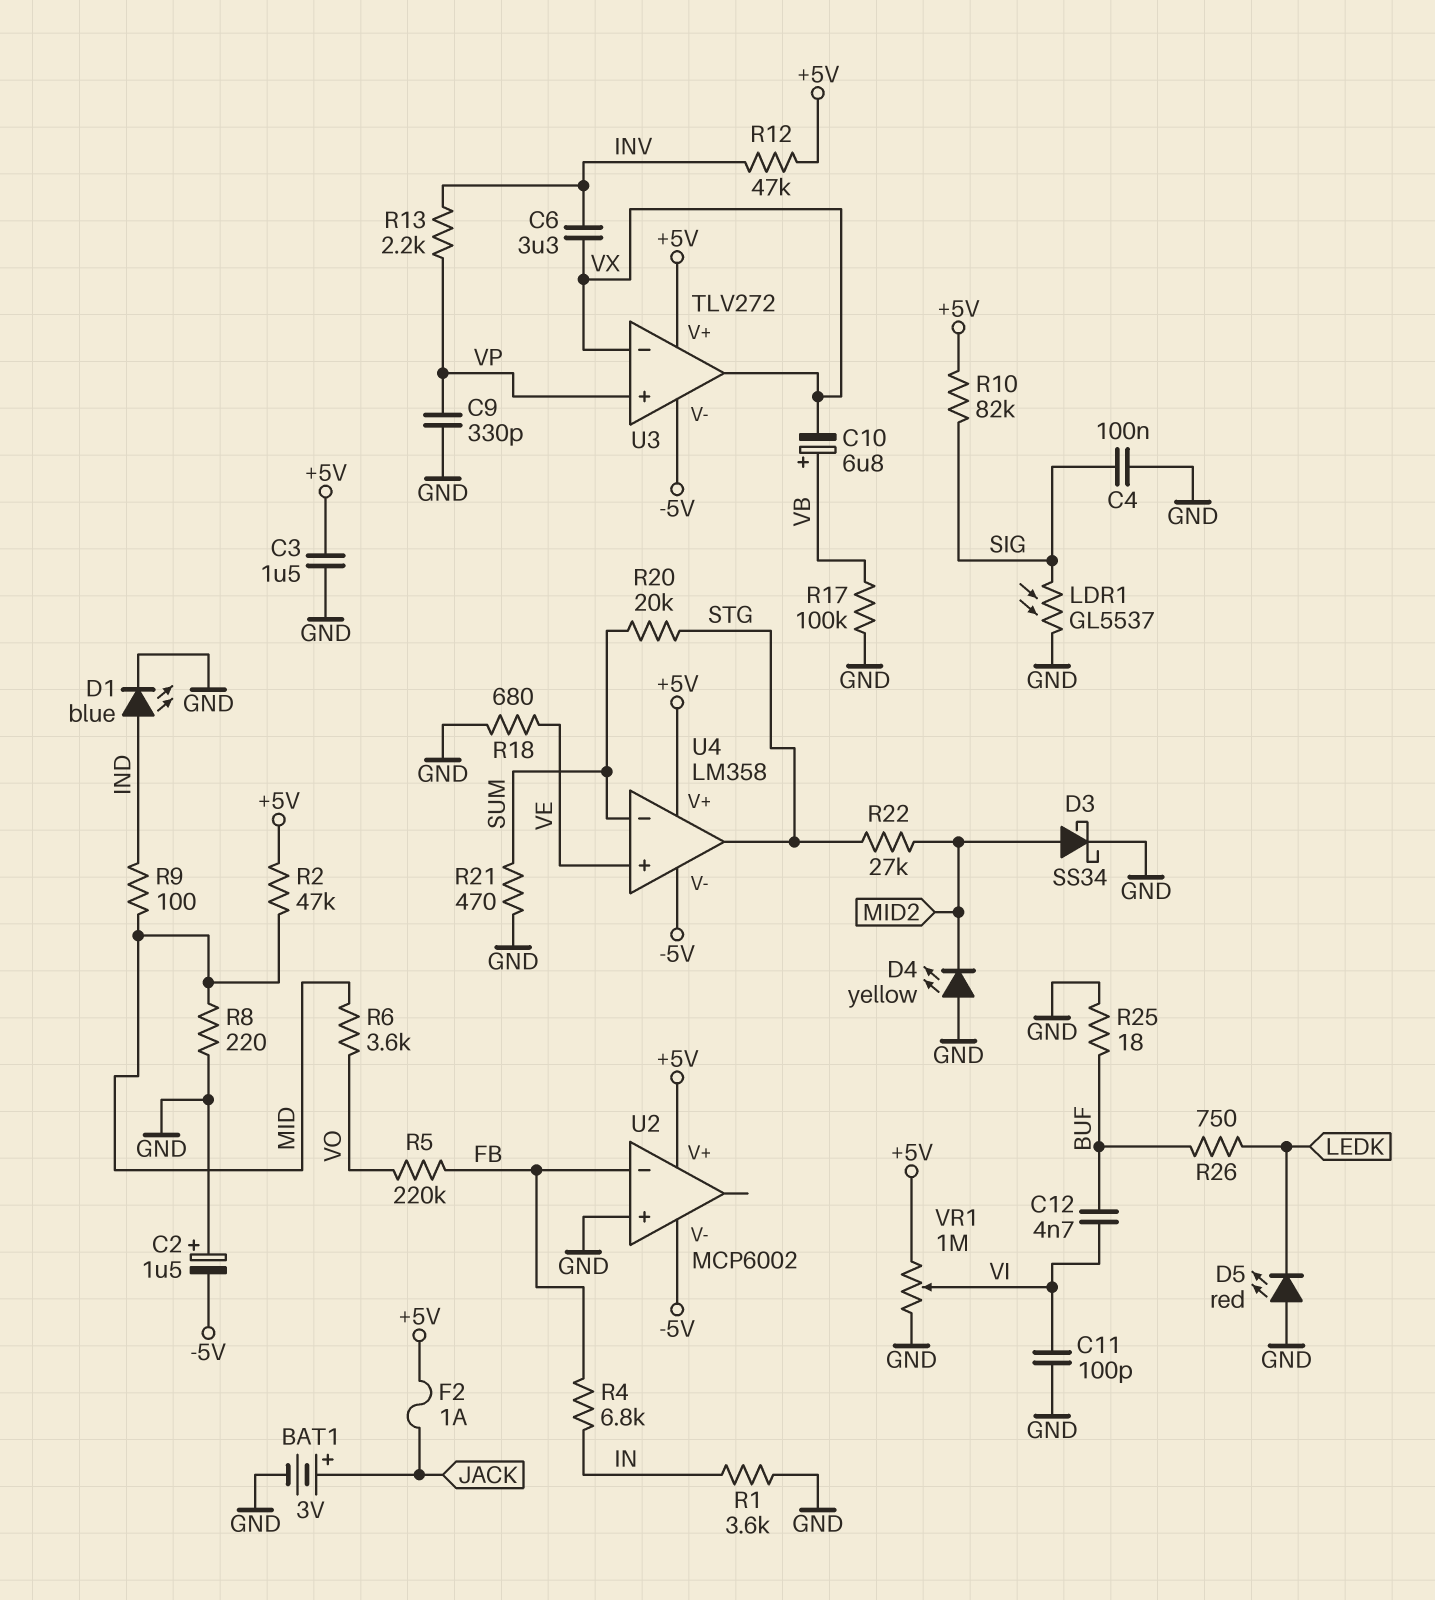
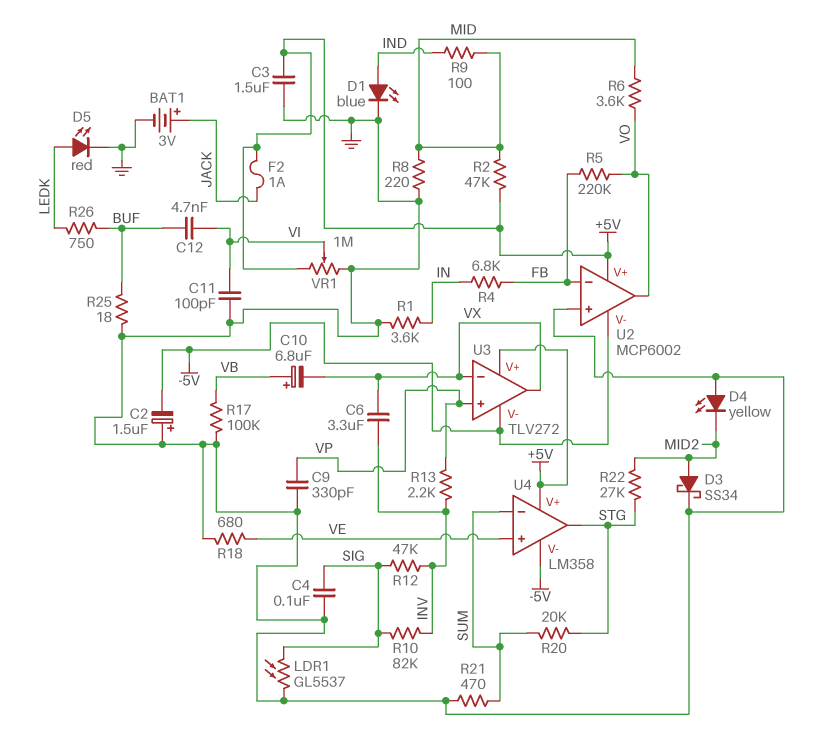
D5: LED red (A GND, K LEDK) -> LED red (A LEDK, K GND)
R10: 82k (+5V, SIG) -> 82k (INV, SIG)
R12: 47k (+5V, INV) -> 47k (INV, SIG)
U2 pin out: none -> VO

